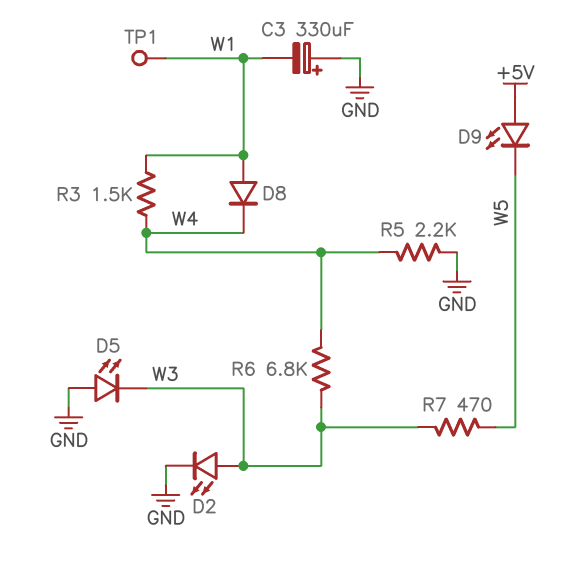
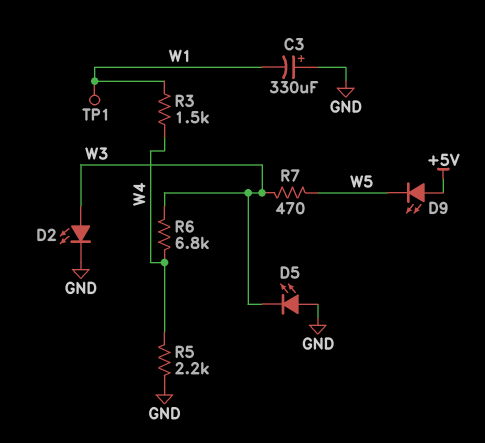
D8: diode (A W1, K W4) -> none

